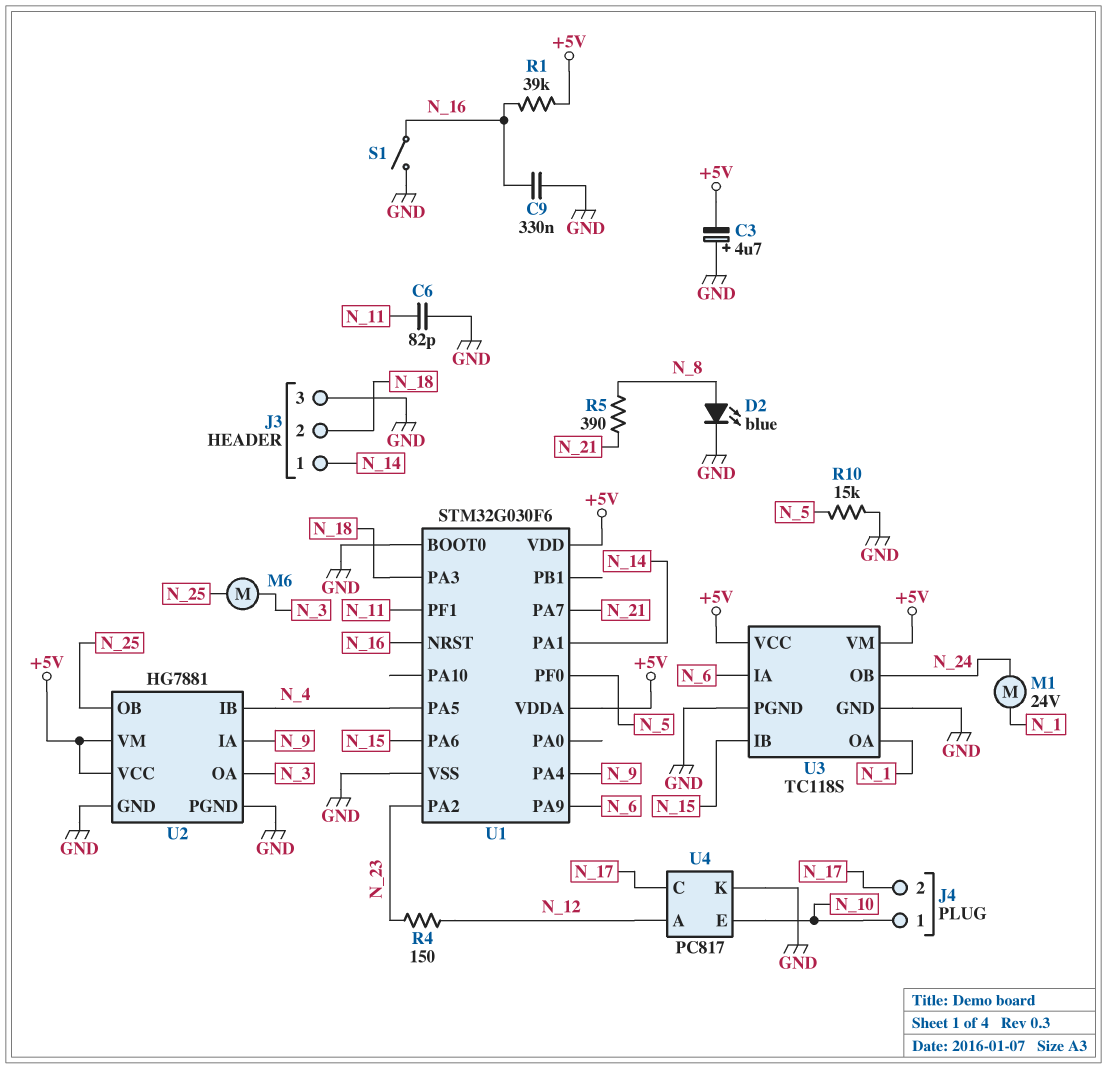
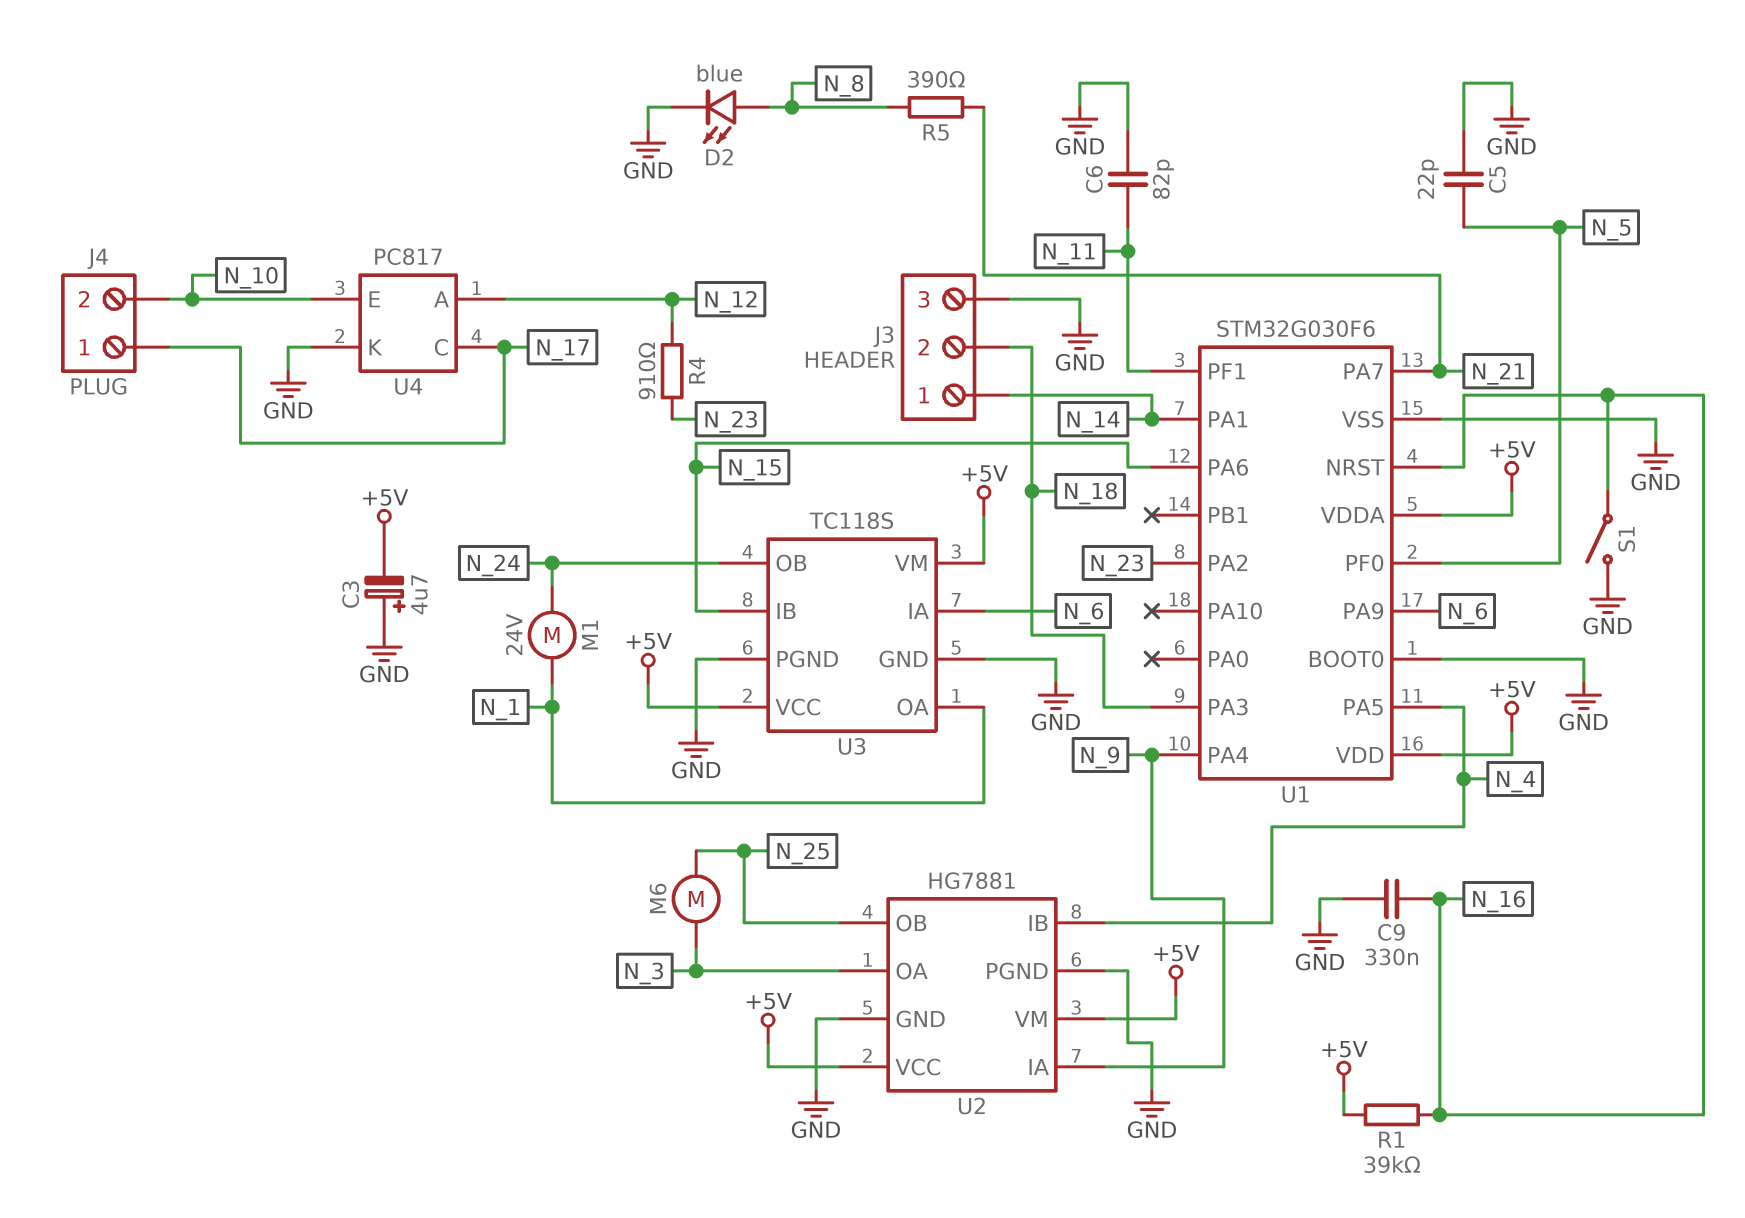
C5: none -> 22pF (GND, N_5)
J4 pin 1: N_10 -> N_17
J4 pin 2: N_17 -> N_10
R4: 150 (N_12, N_23) -> 910 (N_12, N_23)
R10: 15k (GND, N_5) -> none

